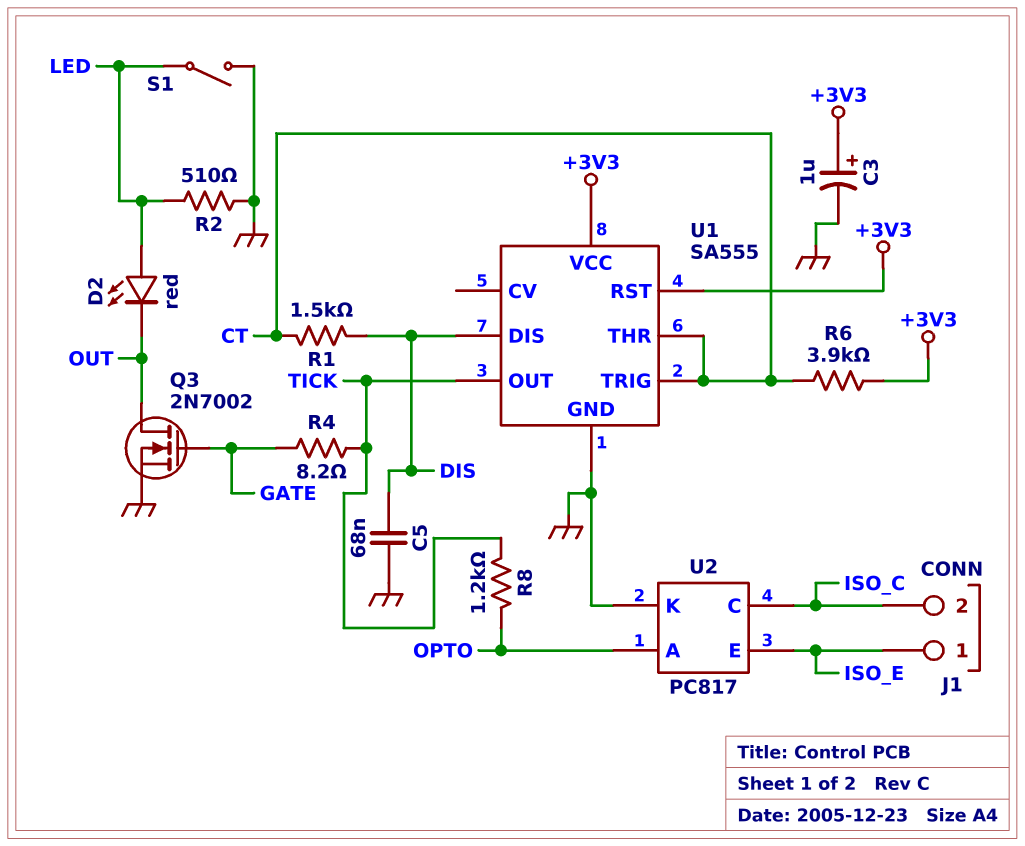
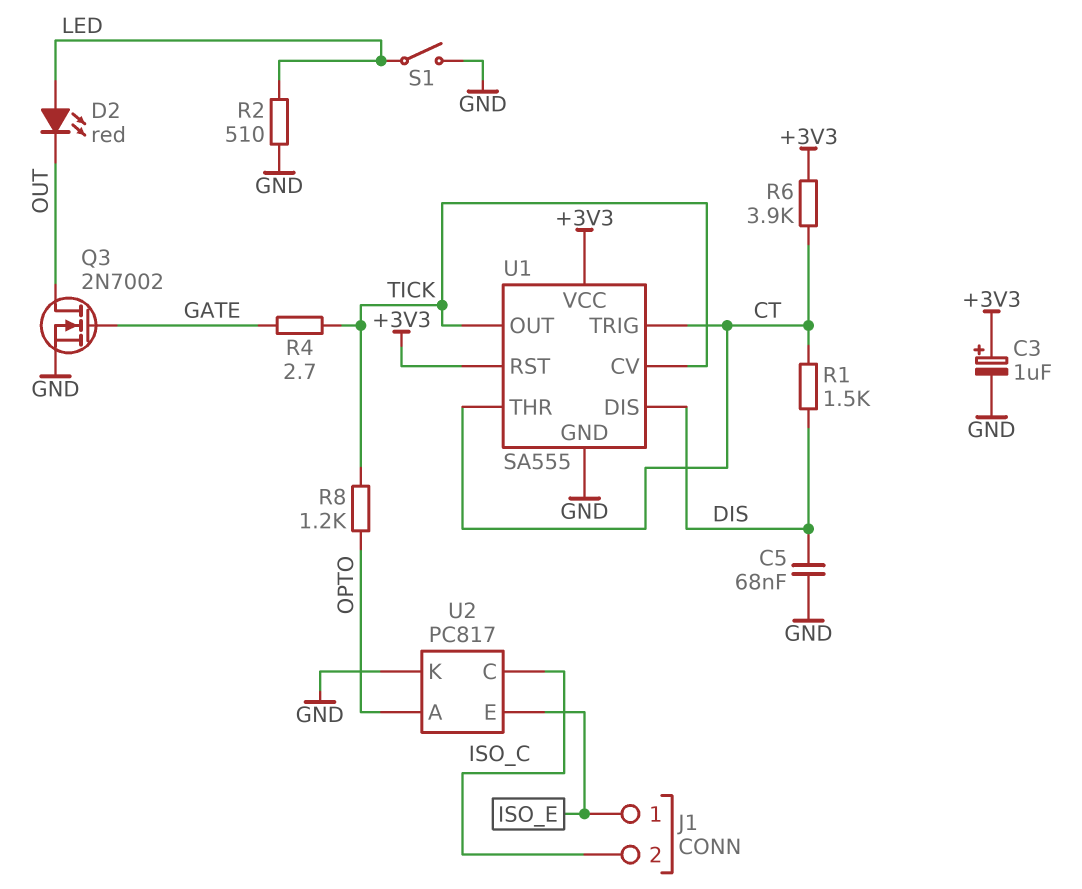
R4: 8.2 (GATE, TICK) -> 2.7 (GATE, TICK)
U1 pin CV: none -> TICK

